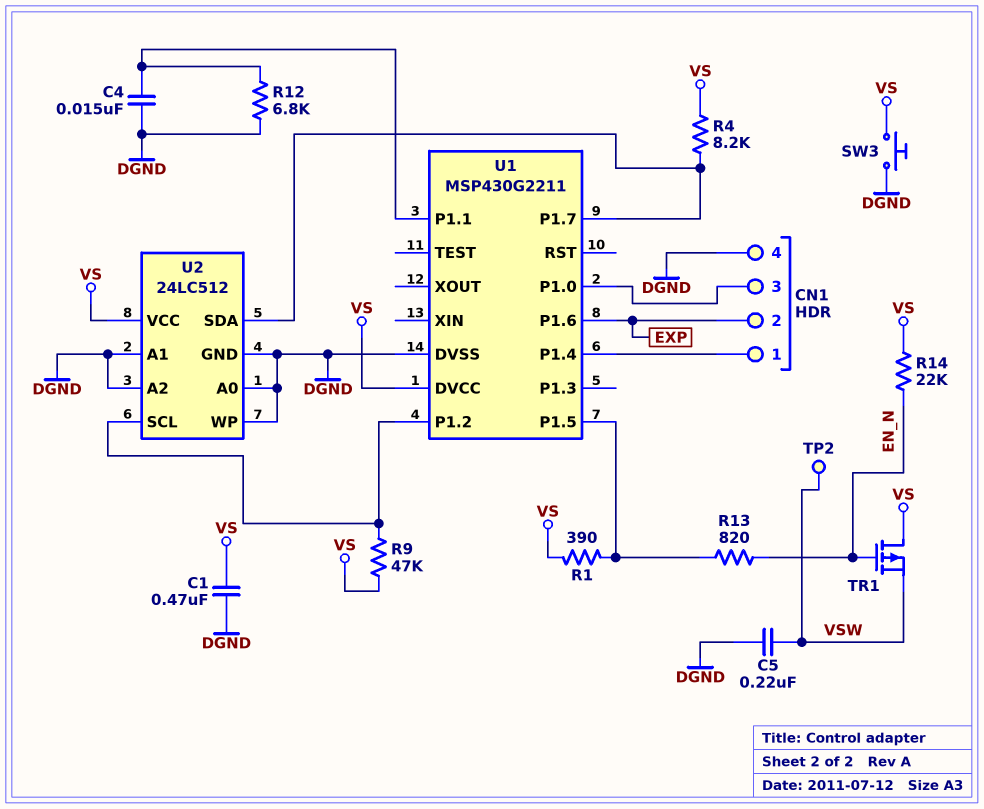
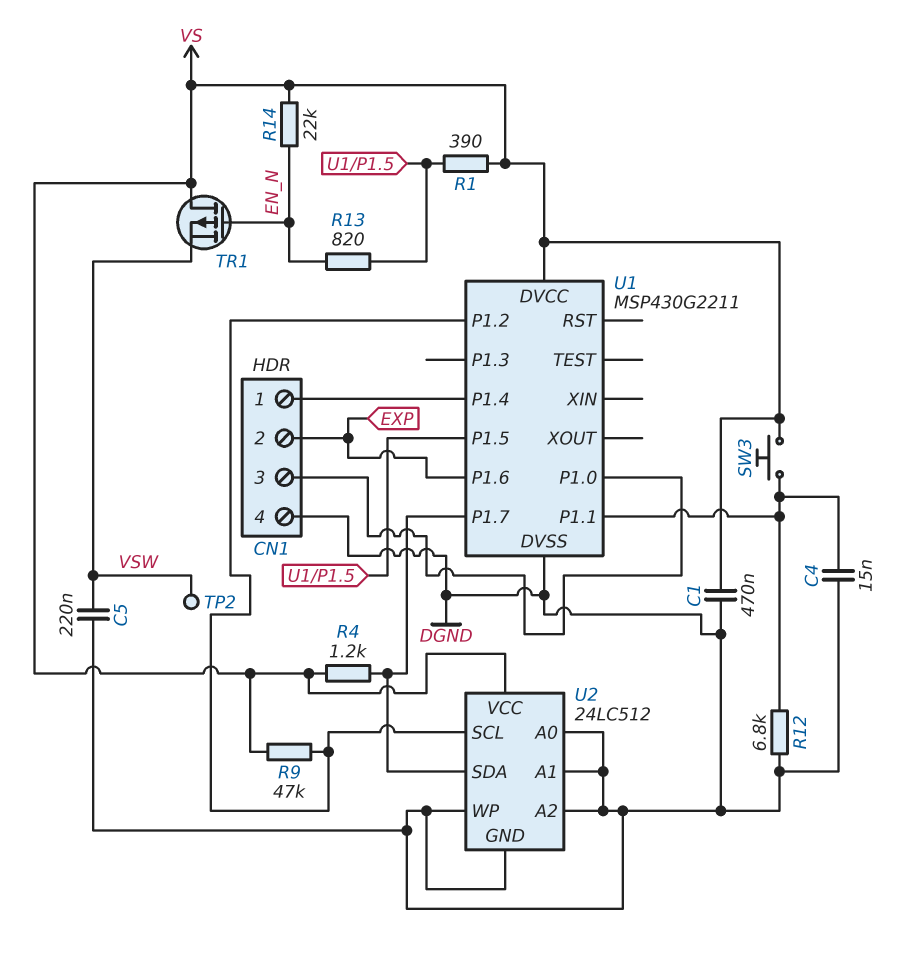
R4: 8.2k (U1/P1.7, VS) -> 1.2k (U1/P1.7, VS)
SW3: button (DGND, VS) -> button (U1/P1.1, VS)

